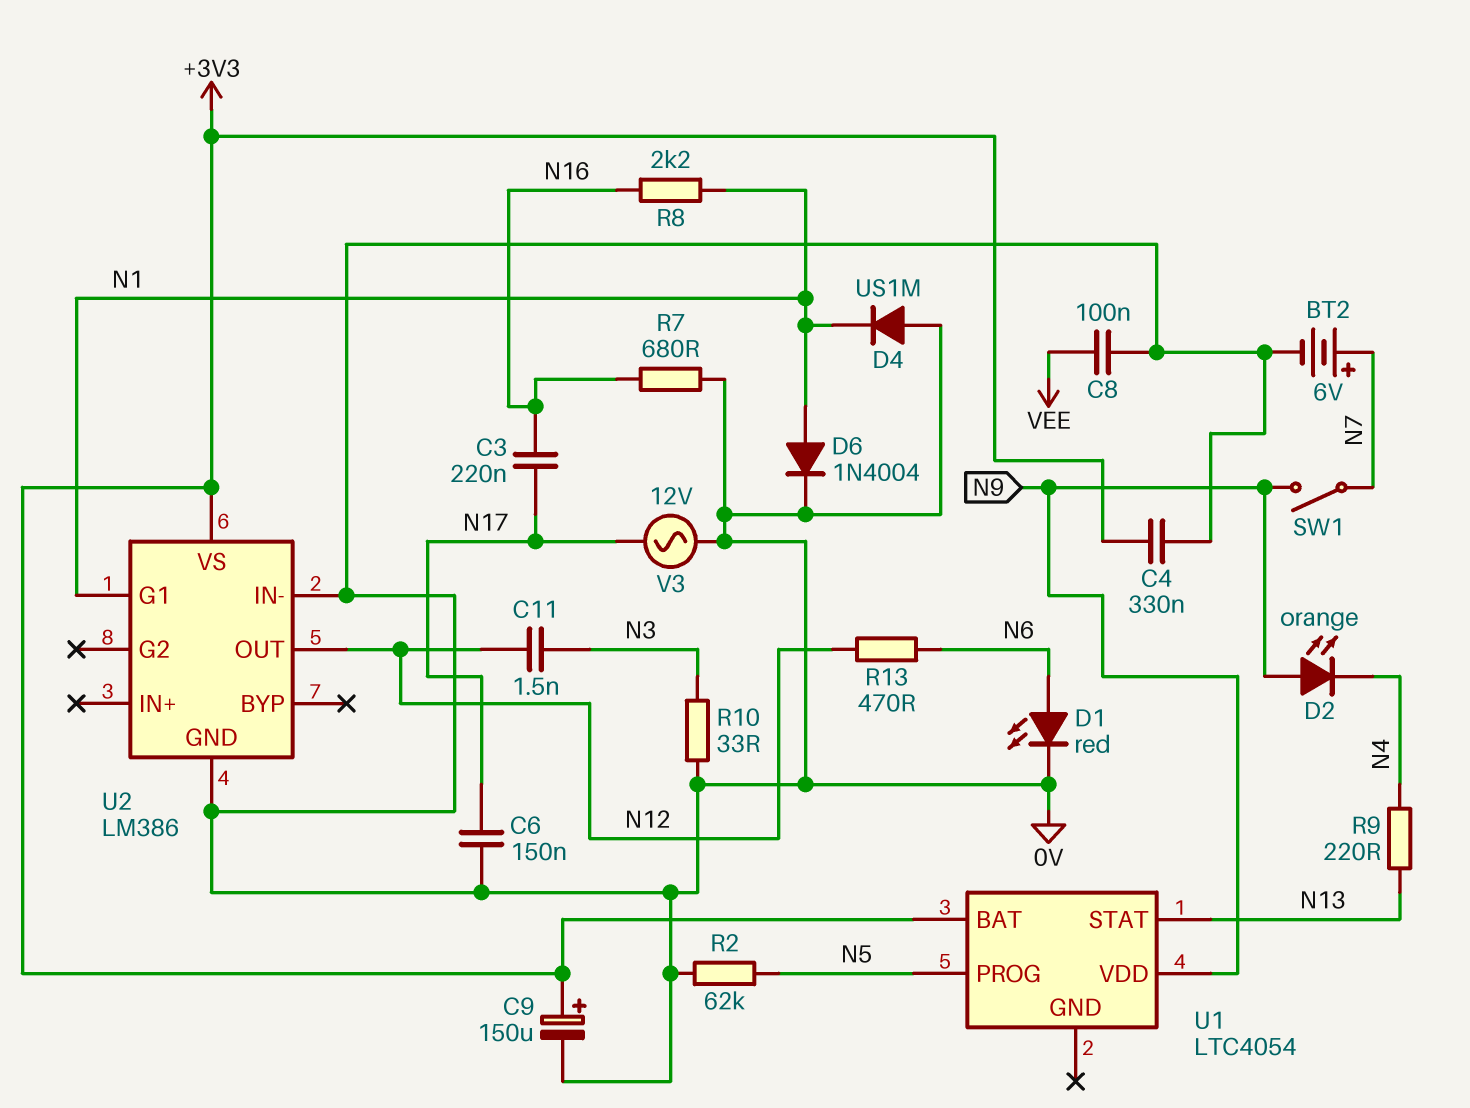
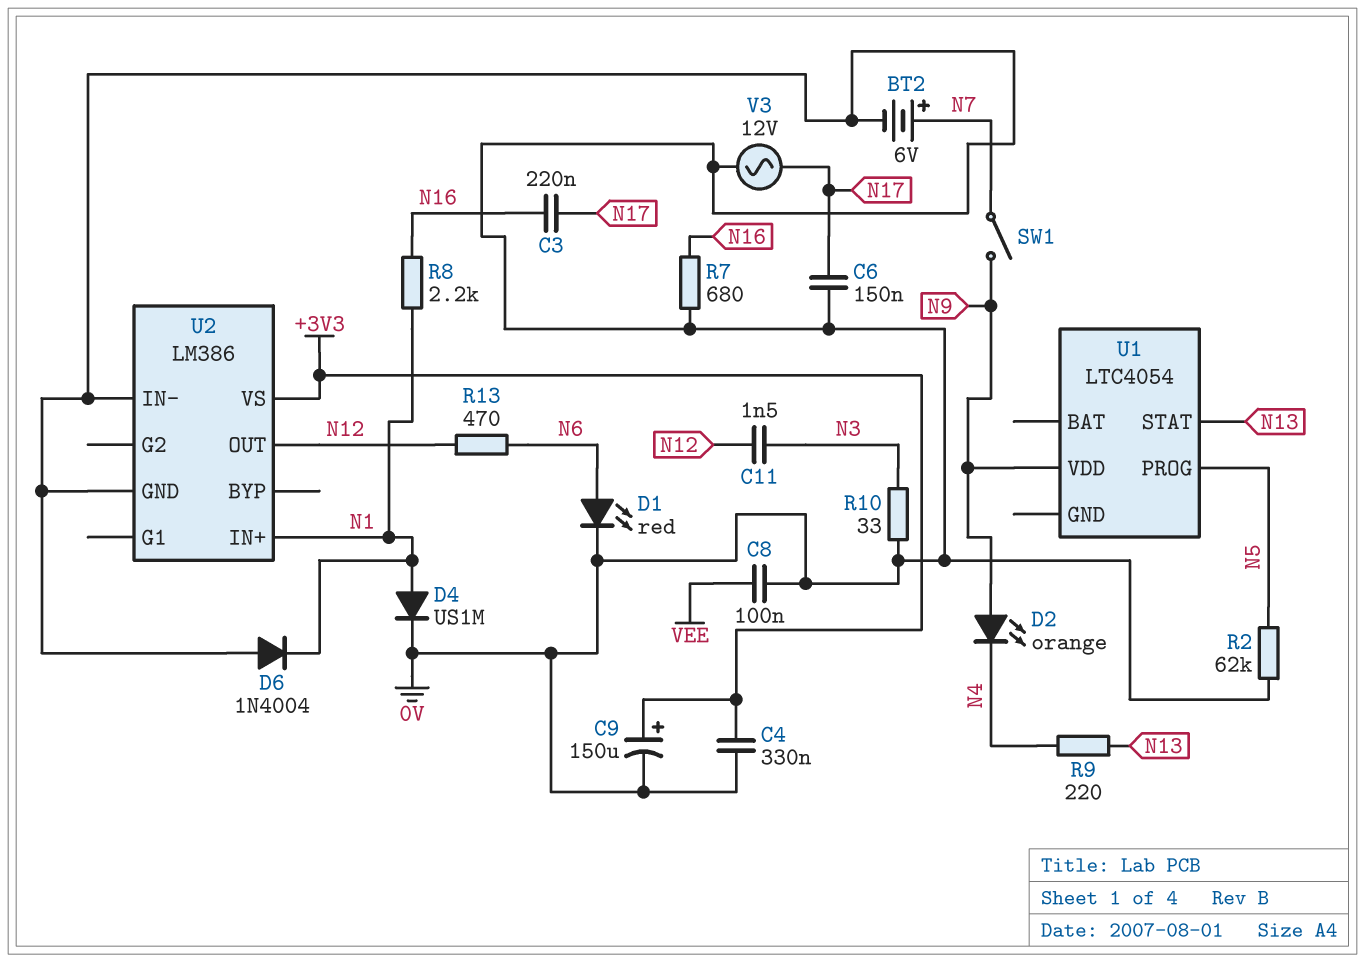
D4: diode US1M (A 0V, K N1) -> diode US1M (A N1, K 0V)
D6: diode 1N4004 (A N1, K 0V) -> diode 1N4004 (A 0V, K N1)
U1 pin BAT: +3V3 -> none
U2 pin G1: N1 -> none
U2 pin IN+: none -> N1

